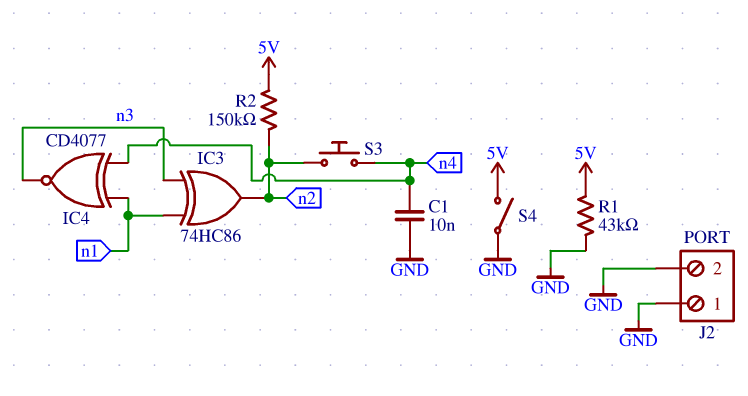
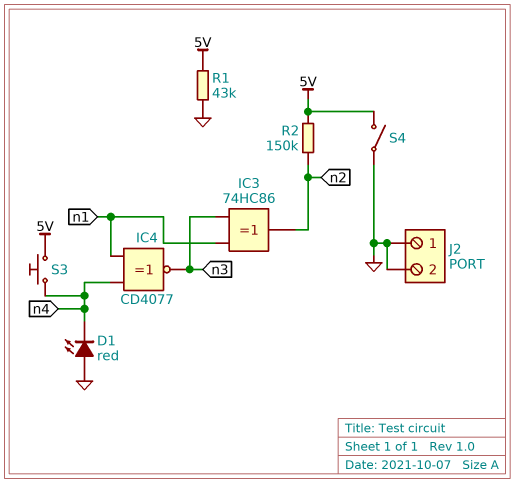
C1: 10nF (GND, n4) -> none
D1: none -> LED red (A GND, K n4)
S3: button (n2, n4) -> button (5V, n4)

